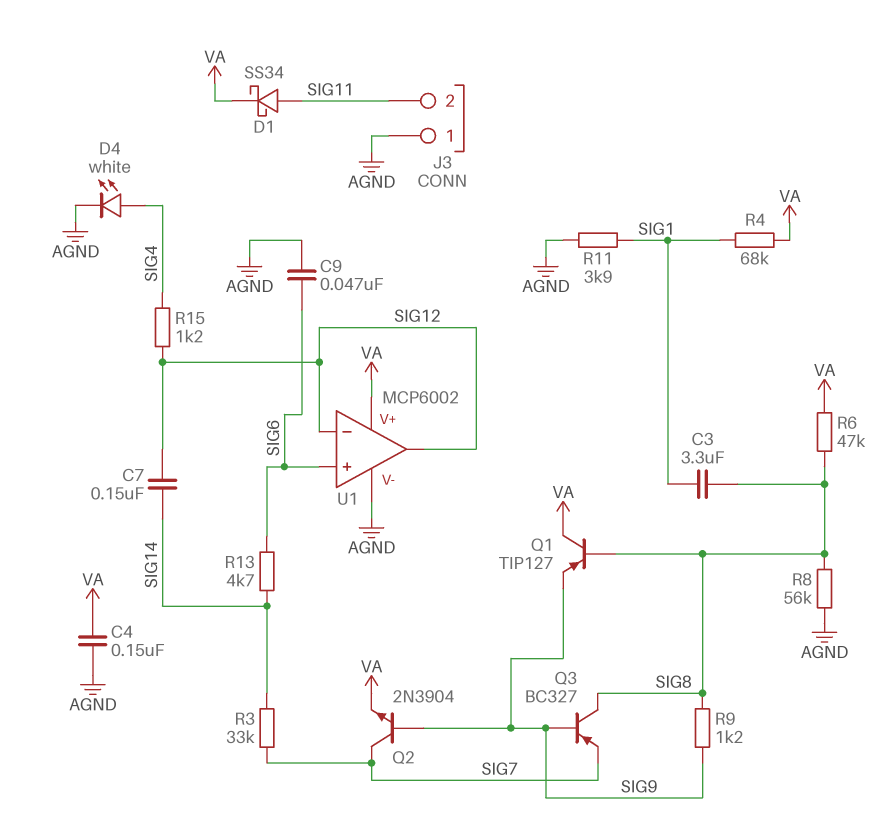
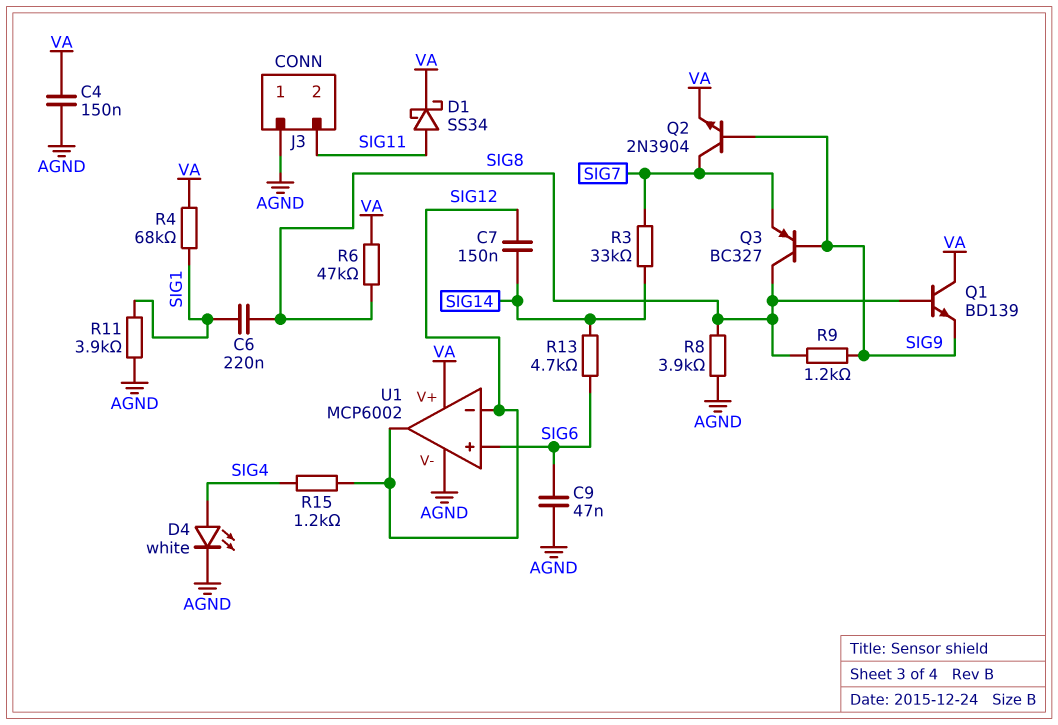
C3: 3.3uF (SIG1, SIG8) -> none
C6: none -> 220nF (SIG1, SIG8)
Q1: PNP TIP127 (B SIG8, C VA, E SIG9) -> NPN BD139 (B SIG8, C VA, E SIG9)
R8: 56k (AGND, SIG8) -> 3.9k (AGND, SIG8)

